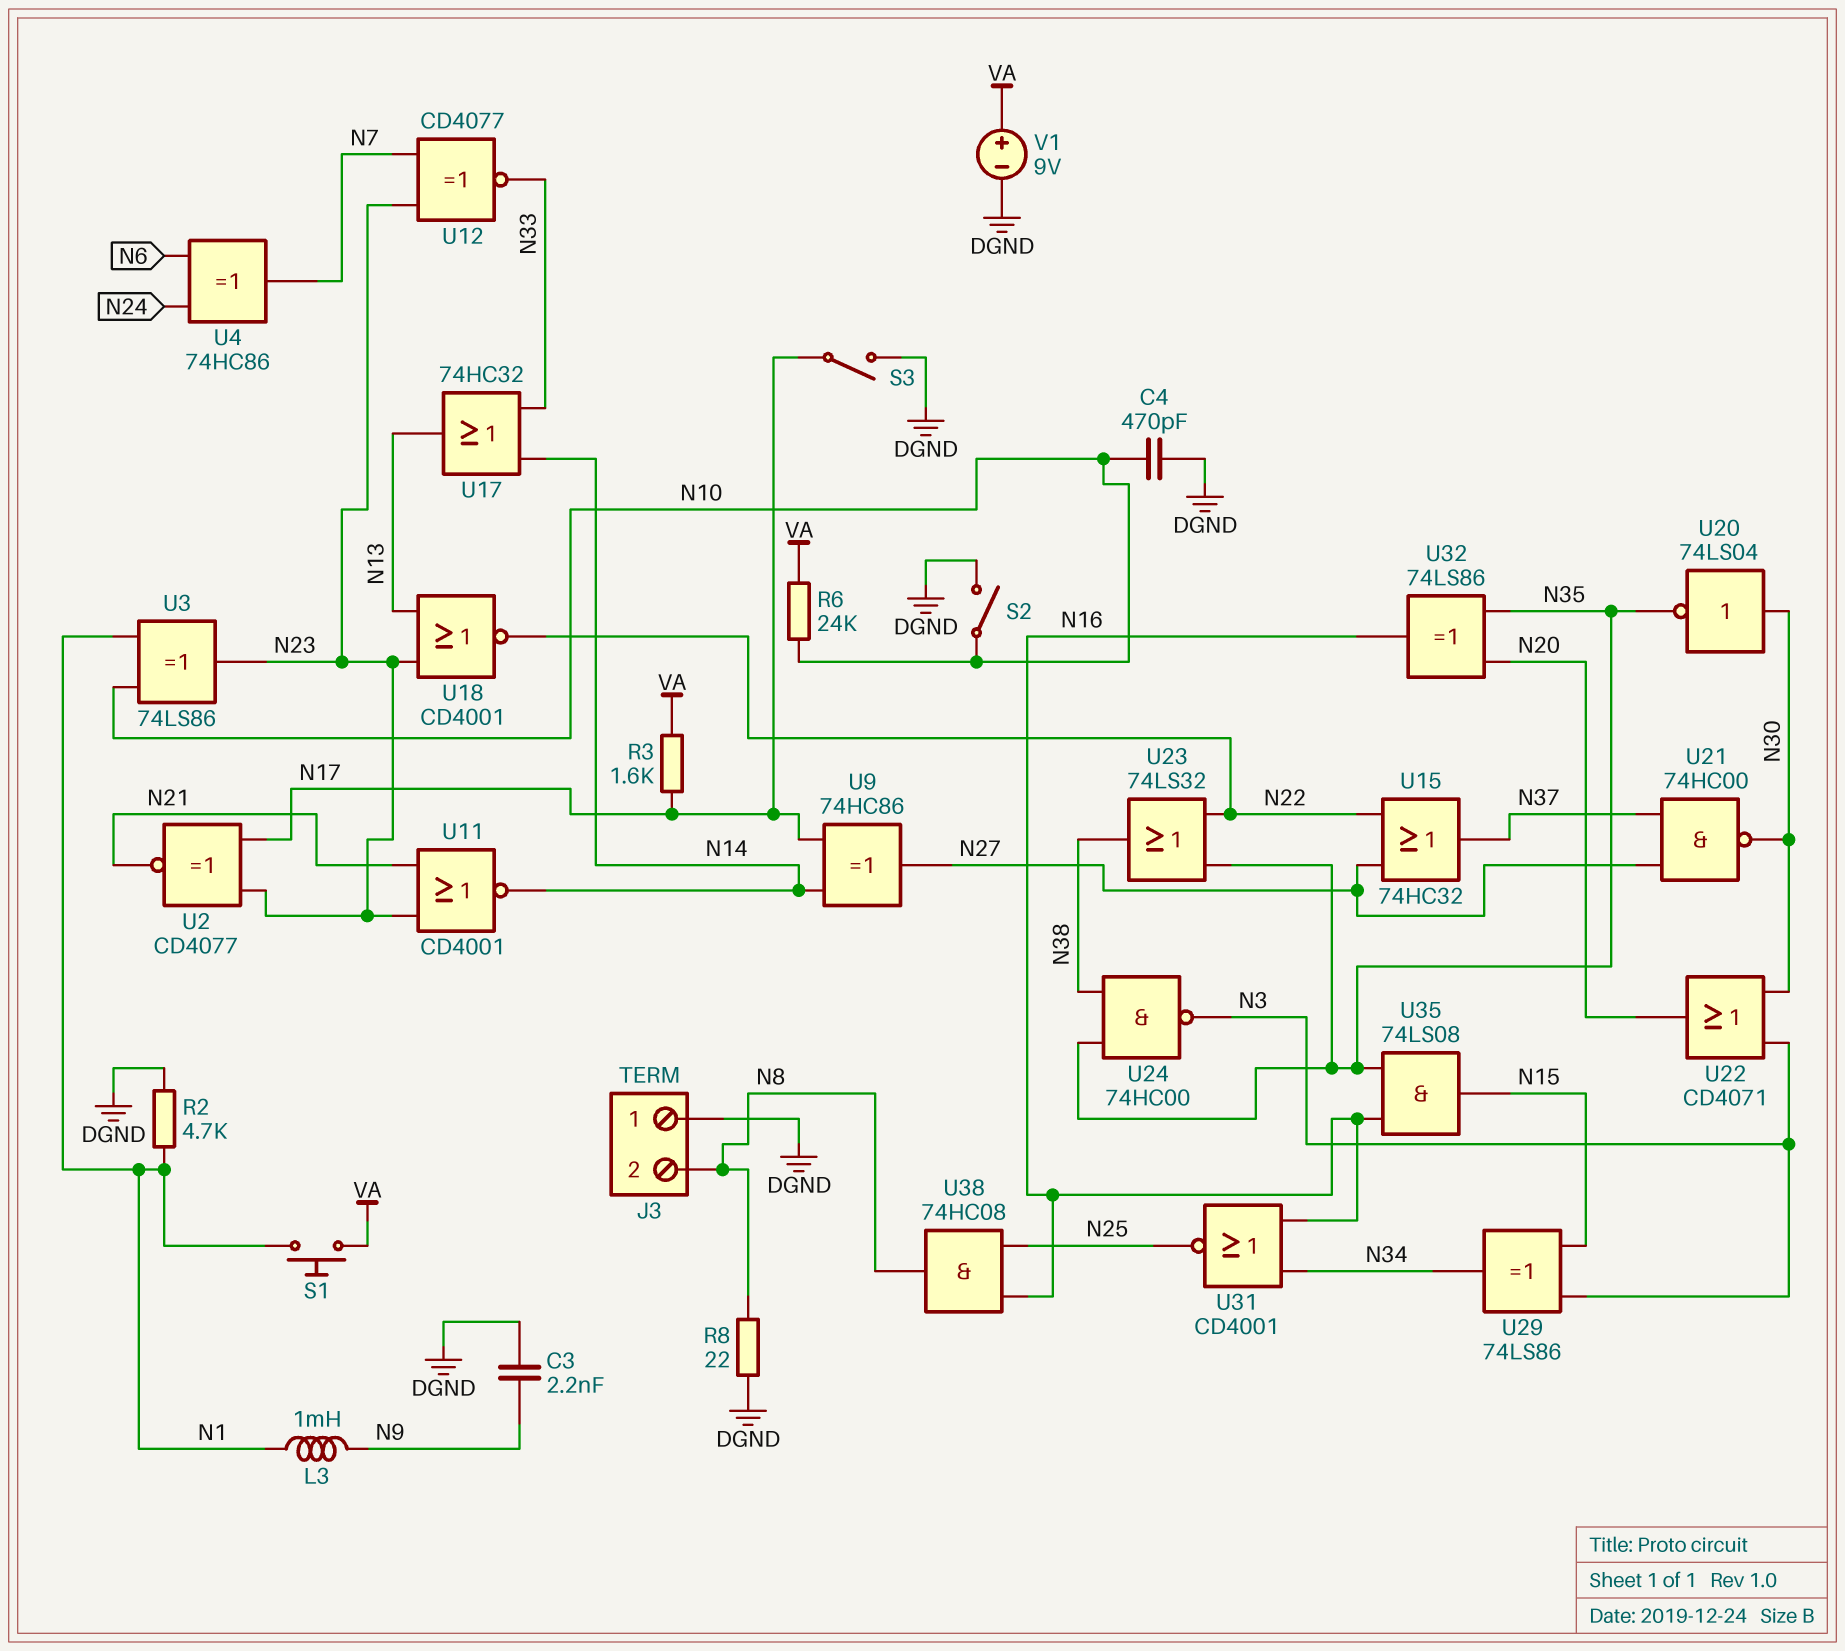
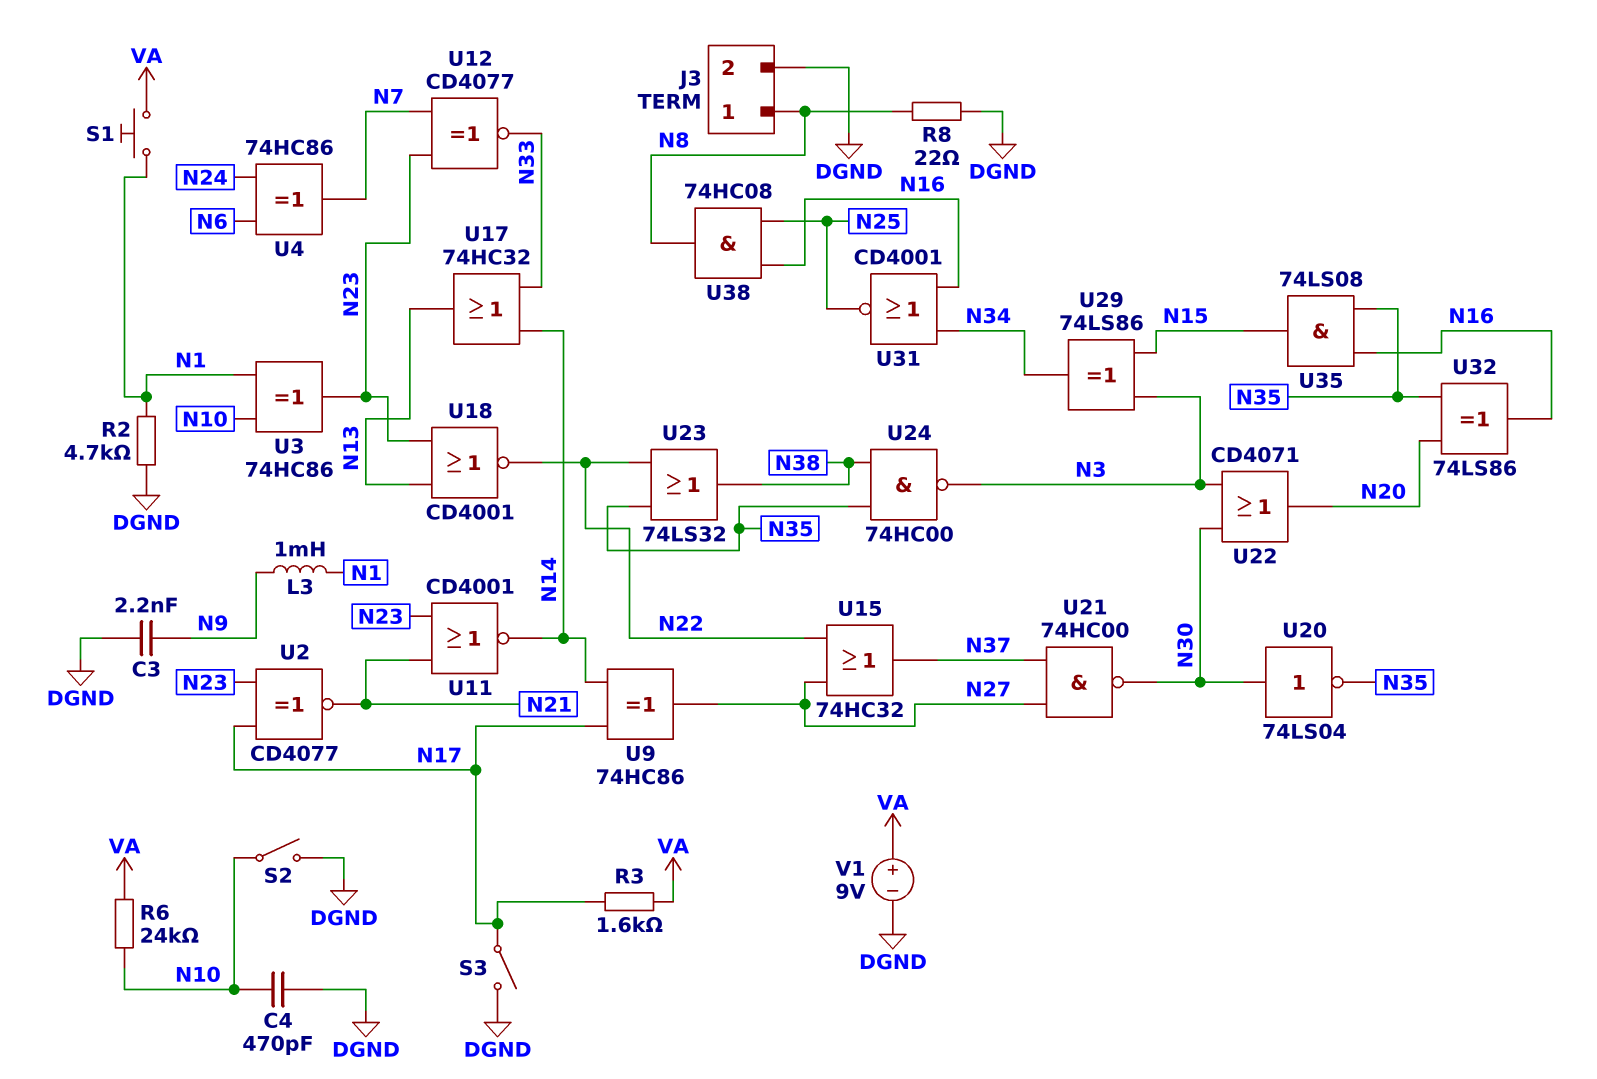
J3 pin 1: DGND -> N8
J3 pin 2: N8 -> DGND
U3: XOR 74LS86 (in N1, in N10, out N23) -> XOR 74HC86 (in N1, in N10, out N23)

